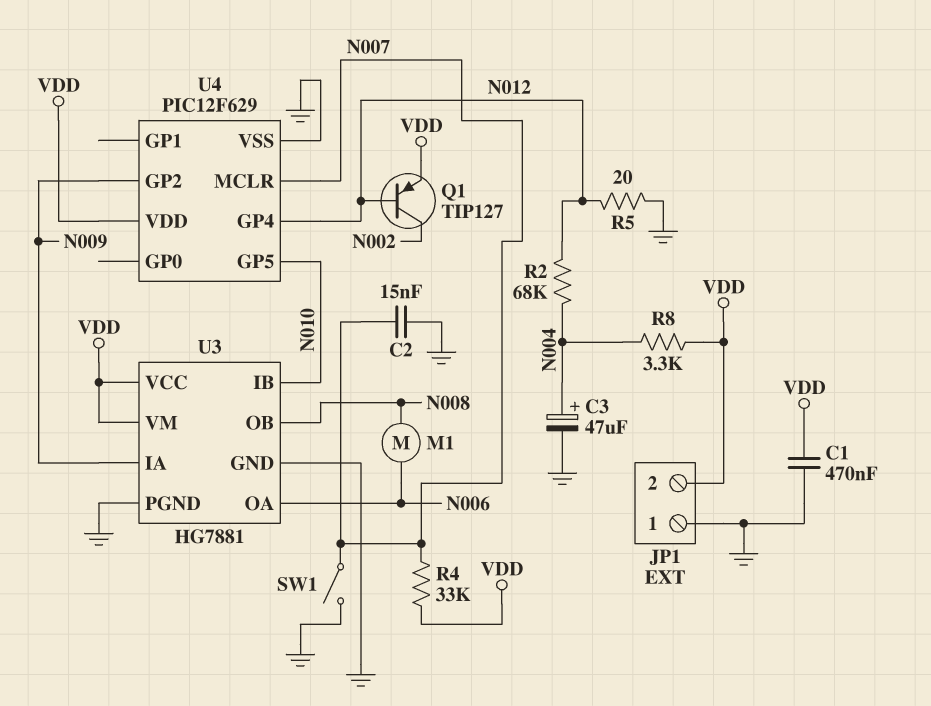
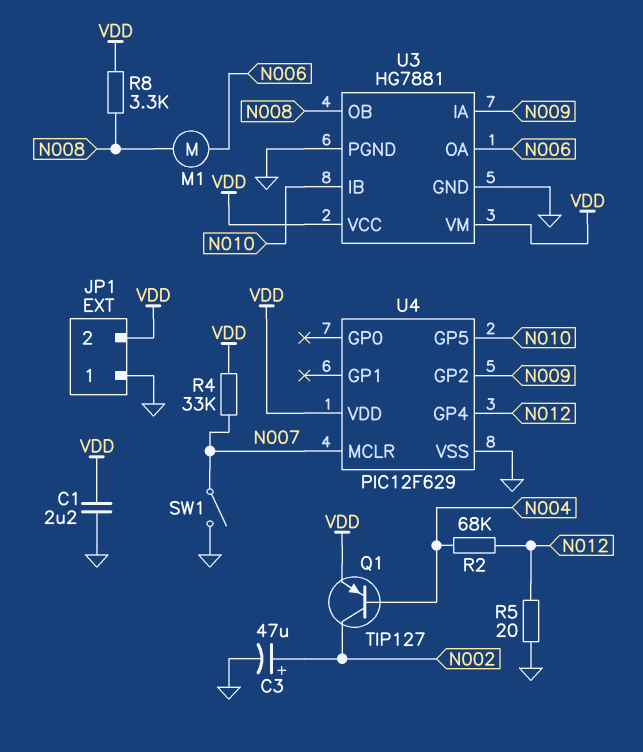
C1: 470nF (GND, VDD) -> 2.2uF (GND, VDD)
C2: 15nF (GND, N007) -> none
C3: 47uF (plus N004, minus GND) -> 47uF (plus N002, minus GND)
Q1: PNP TIP127 (B N012, C N002, E VDD) -> PNP TIP127 (B N004, C N002, E VDD)
R8: 3.3k (N004, VDD) -> 3.3k (N008, VDD)

